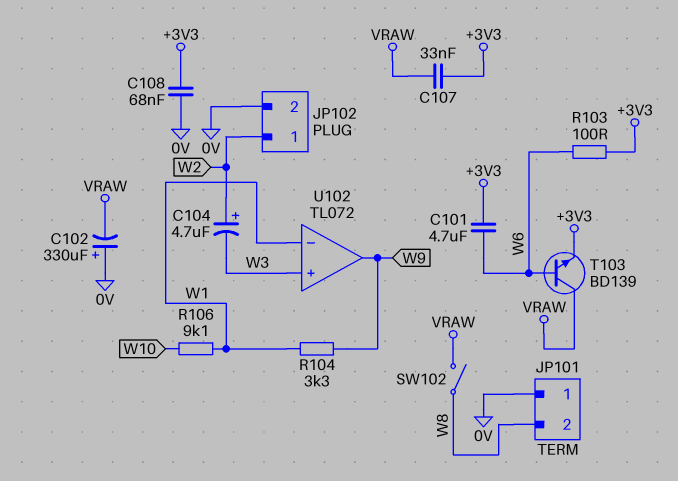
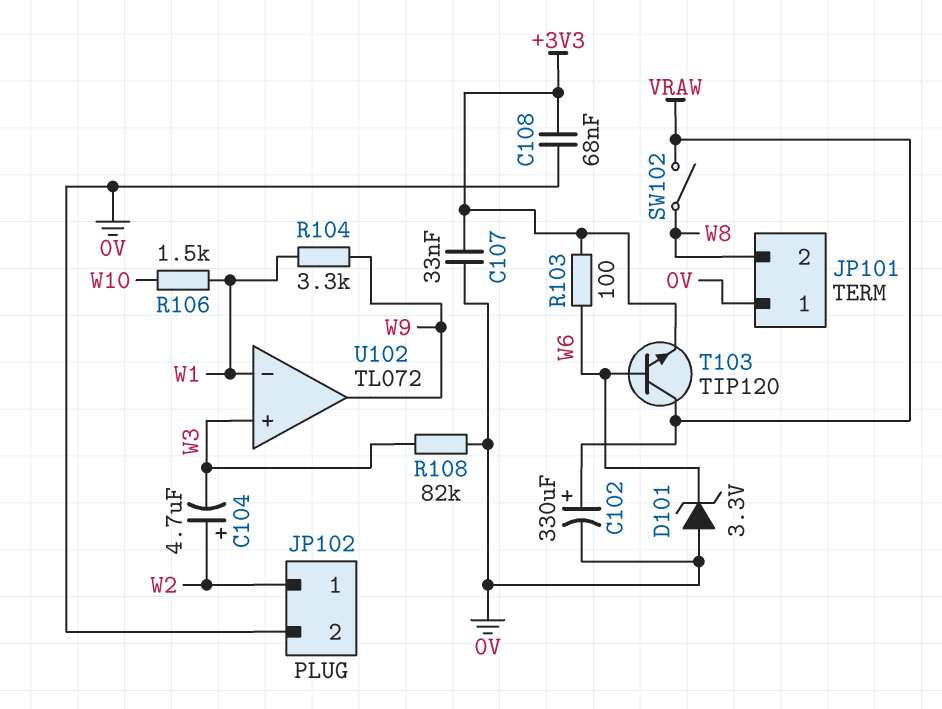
C101: 4.7uF (+3V3, W6) -> none
C102: 330uF (plus 0V, minus VRAW) -> 330uF (plus VRAW, minus 0V)
C107: 33nF (+3V3, VRAW) -> 33nF (+3V3, 0V)
D101: none -> zener 3.3V (A 0V, K W6)
R106: 9.1k (W1, W10) -> 1.5k (W1, W10)
R108: none -> 82k (0V, W3)
T103: NPN BD139 (B W6, C VRAW, E +3V3) -> NPN TIP120 (B W6, C VRAW, E +3V3)

